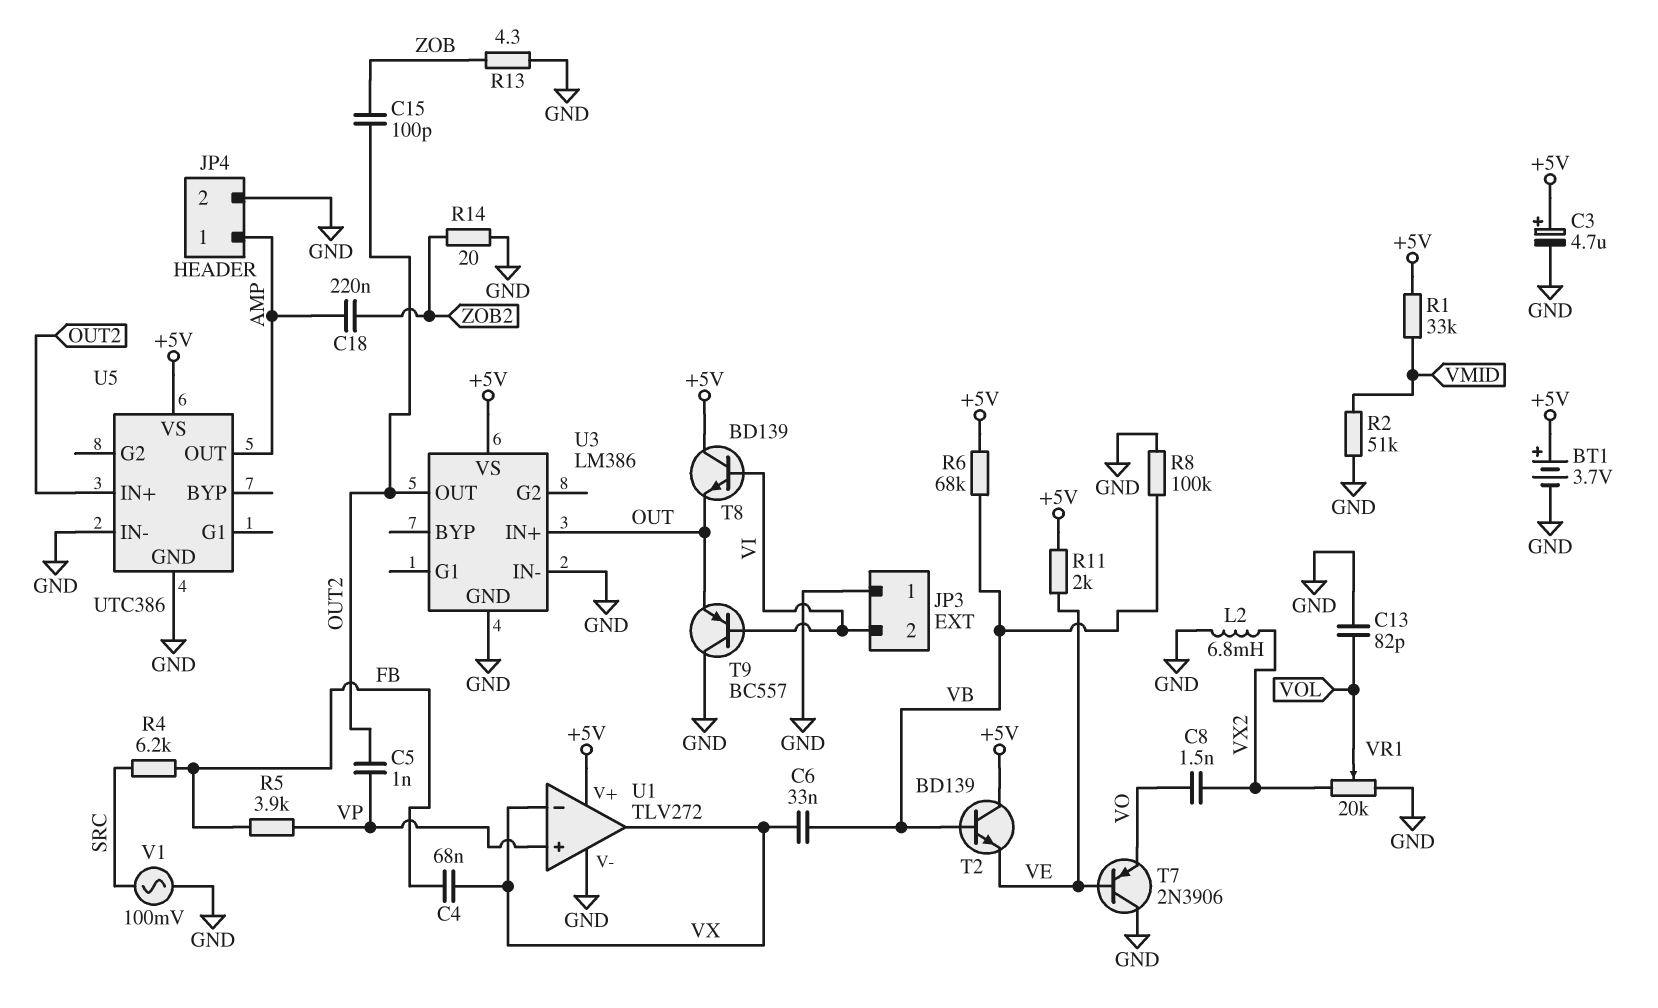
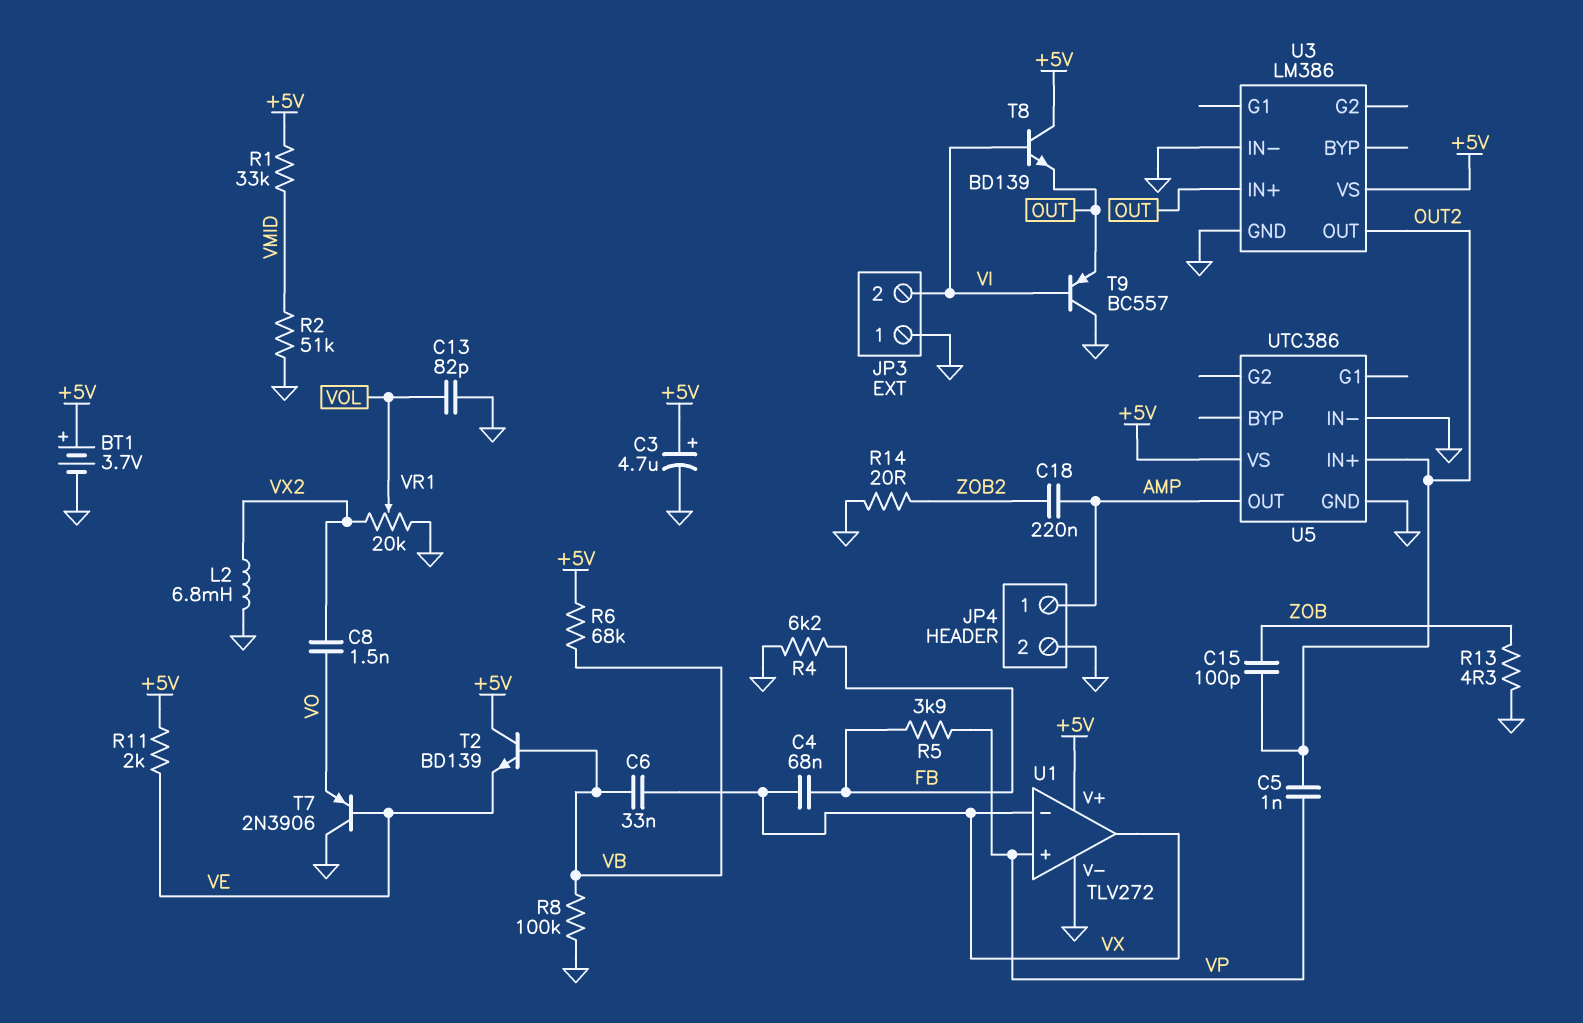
R4: 6.2k (FB, SRC) -> 6.2k (FB, GND)
V1: AC 100mV (GND, SRC) -> none

